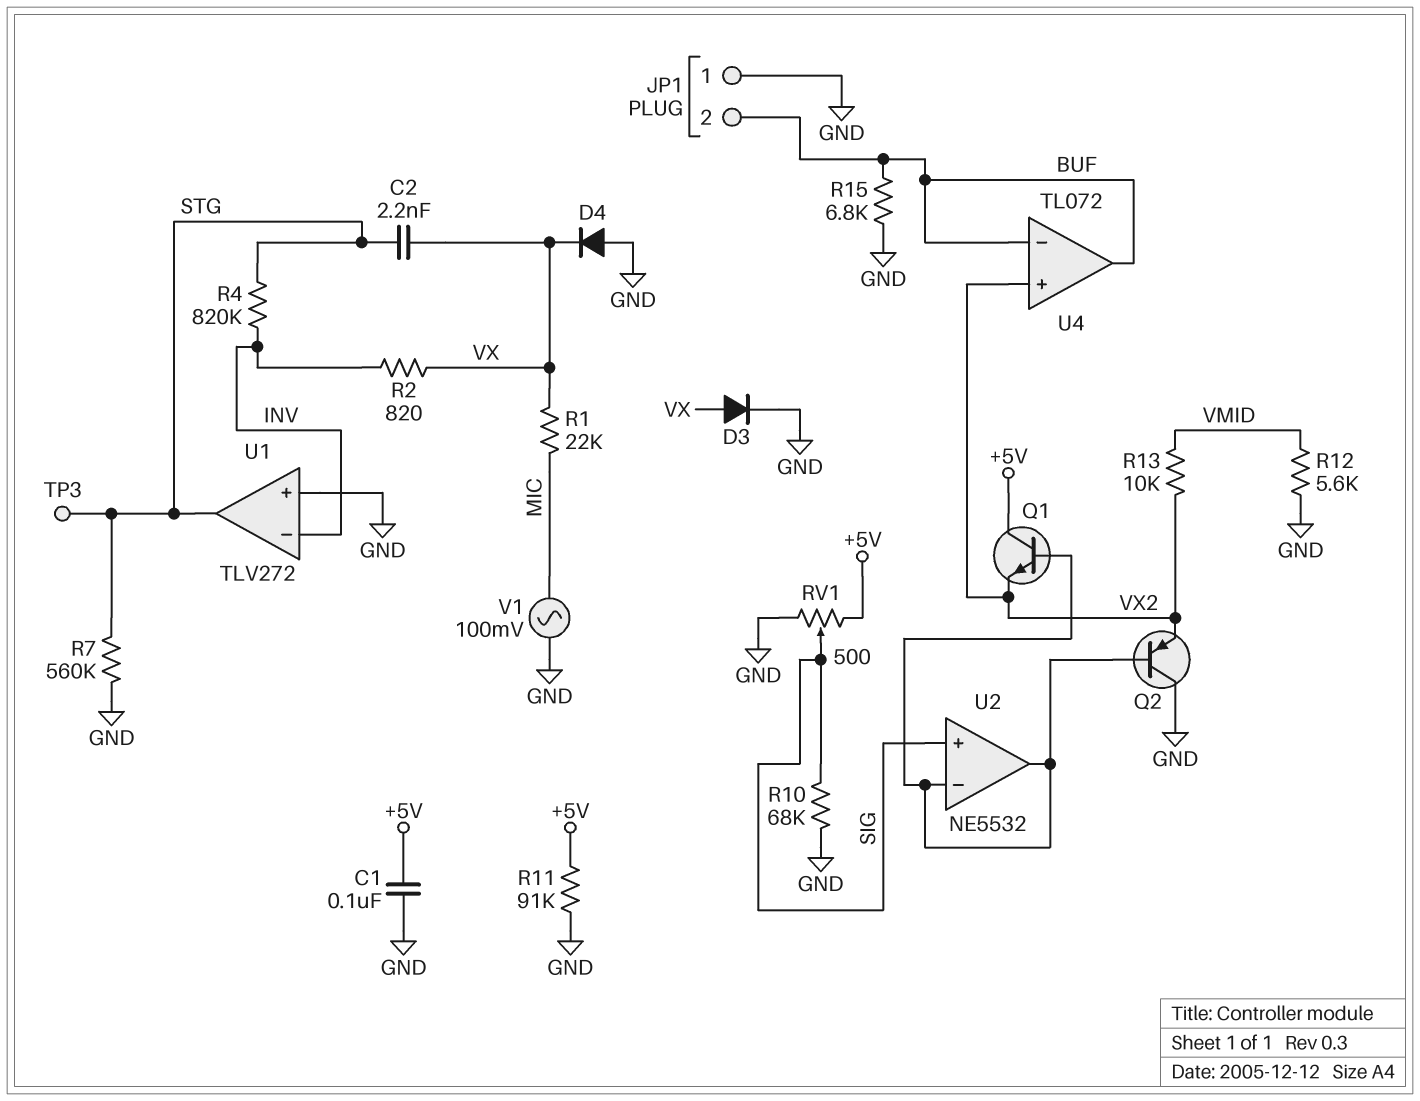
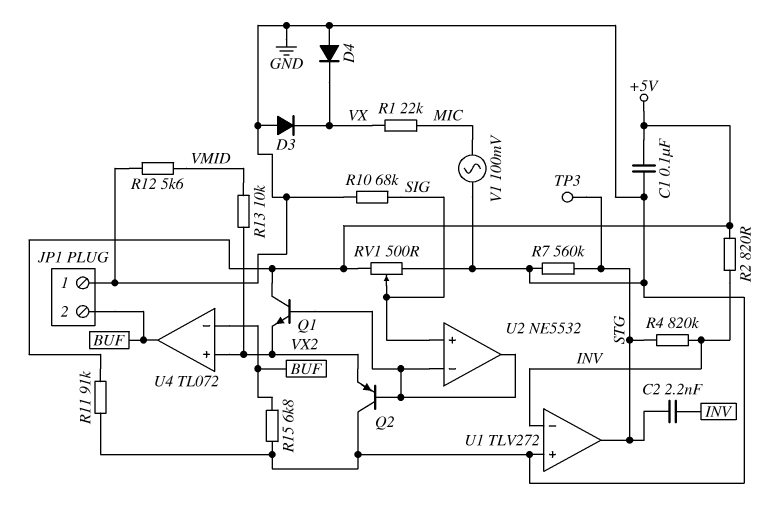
C2: 2.2nF (STG, VX) -> 2.2nF (INV, STG)
D3: diode (A VX, K GND) -> diode (A GND, K VX)
R2: 820 (INV, VX) -> 820 (+5V, INV)

